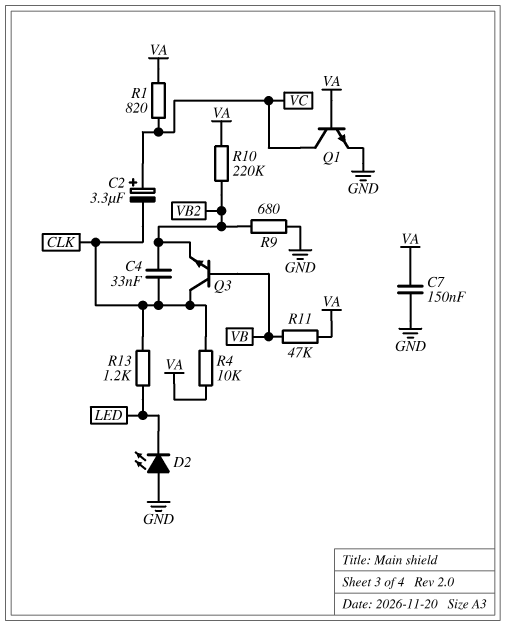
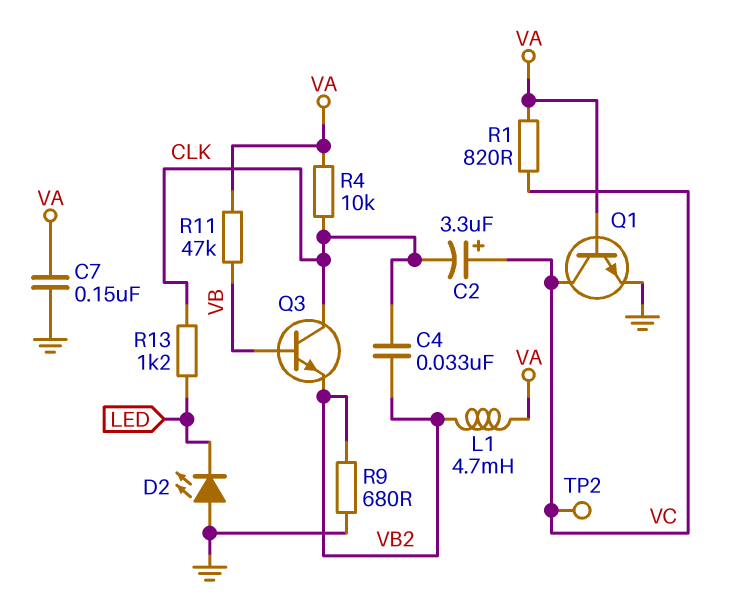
L1: none -> 4.7mH (VA, VB2)
R10: 220k (VA, VB2) -> none
TP2: none -> test point (VC)

